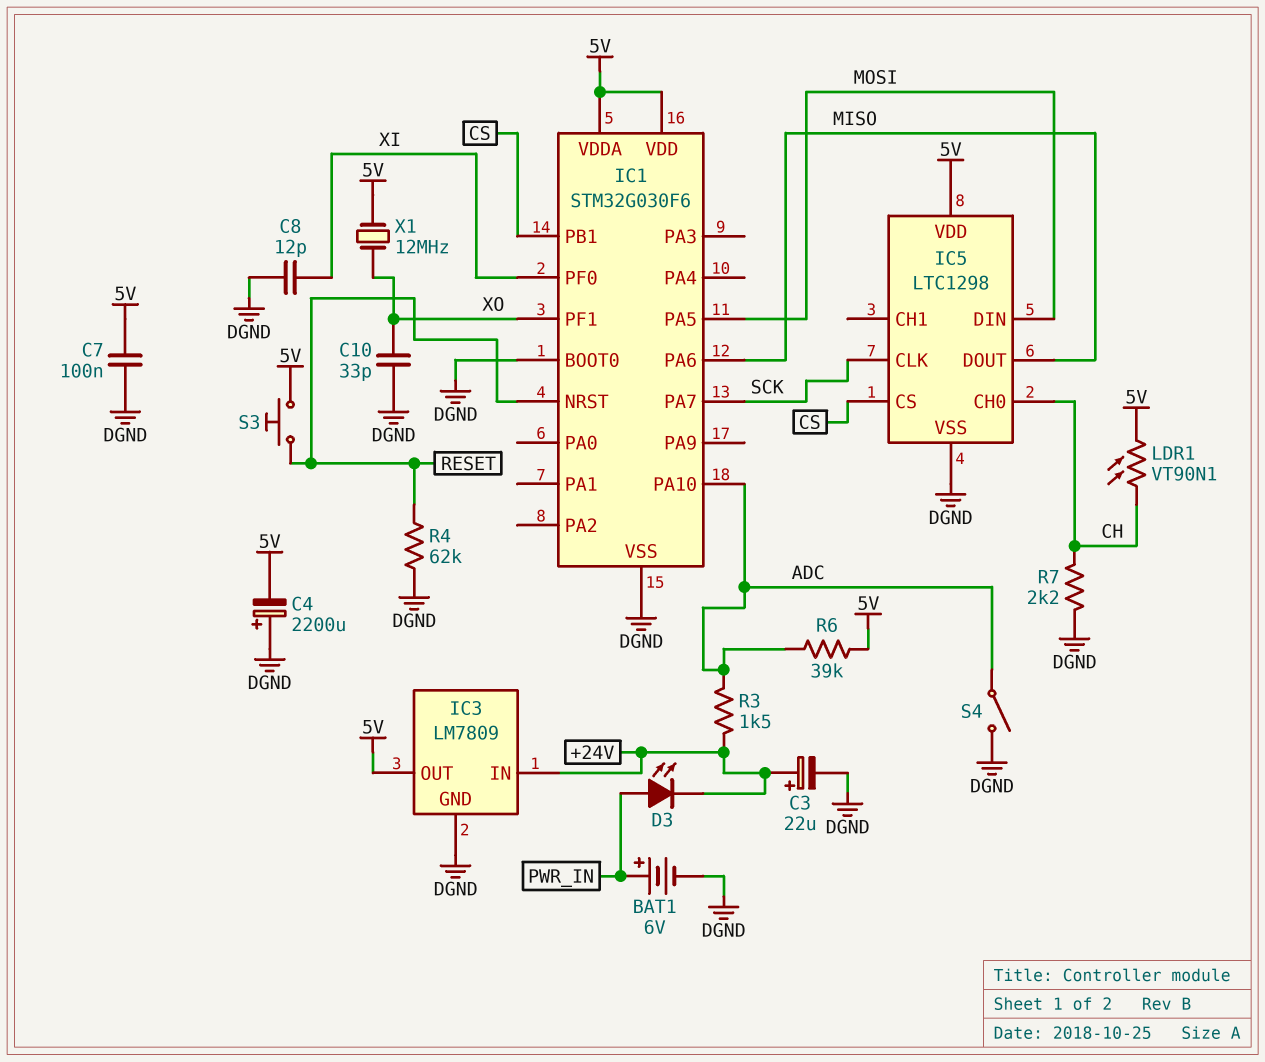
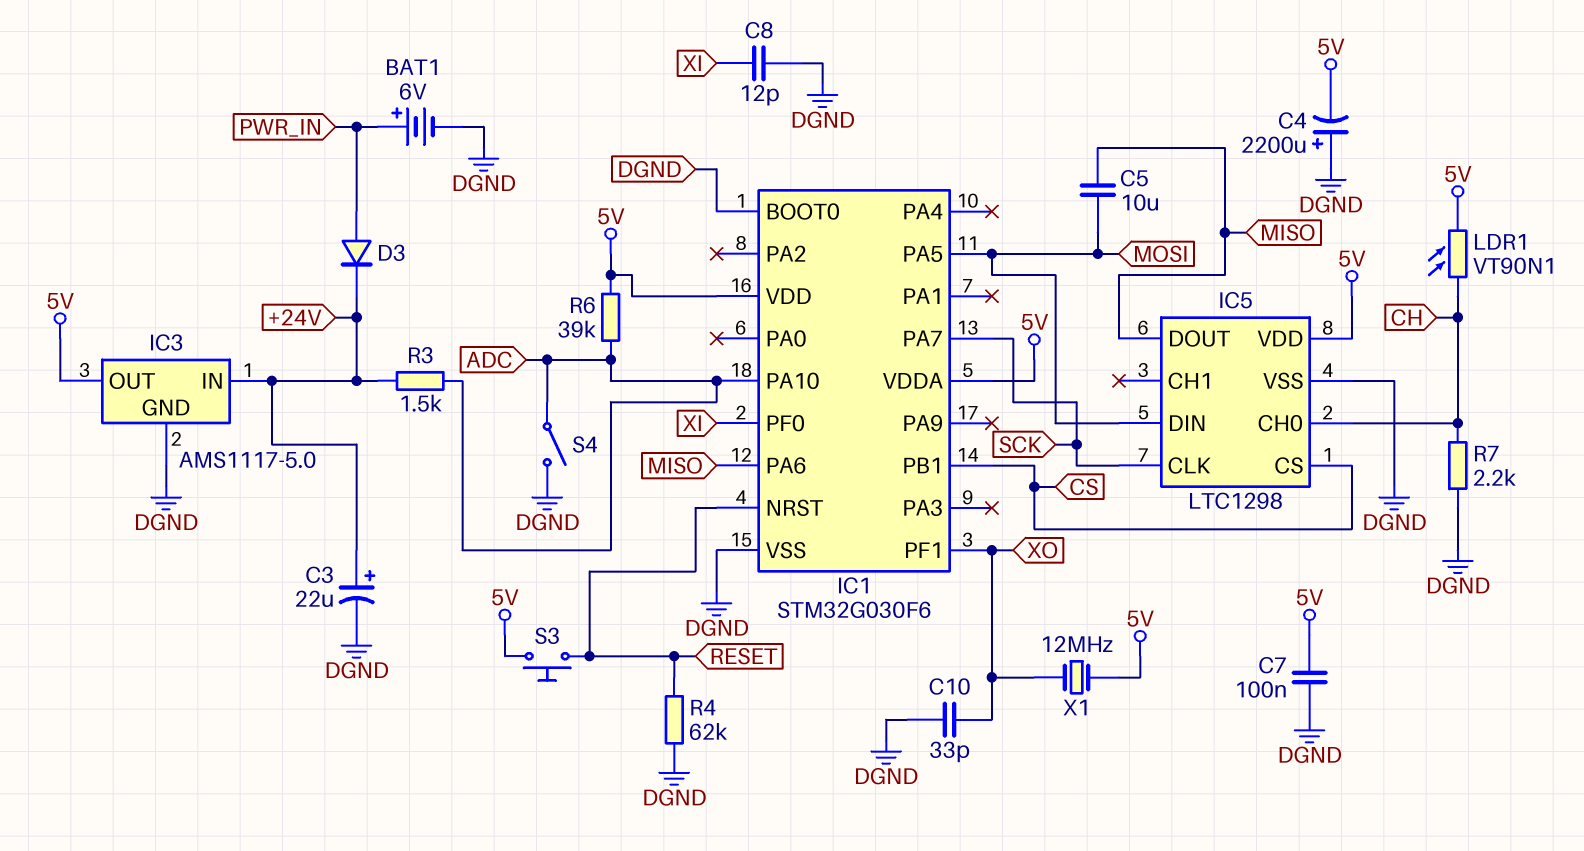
C5: none -> 10uF (MISO, MOSI)
D3: LED (A PWR_IN, K +24V) -> diode (A PWR_IN, K +24V)
IC3: LM7809 -> AMS1117-5.0

